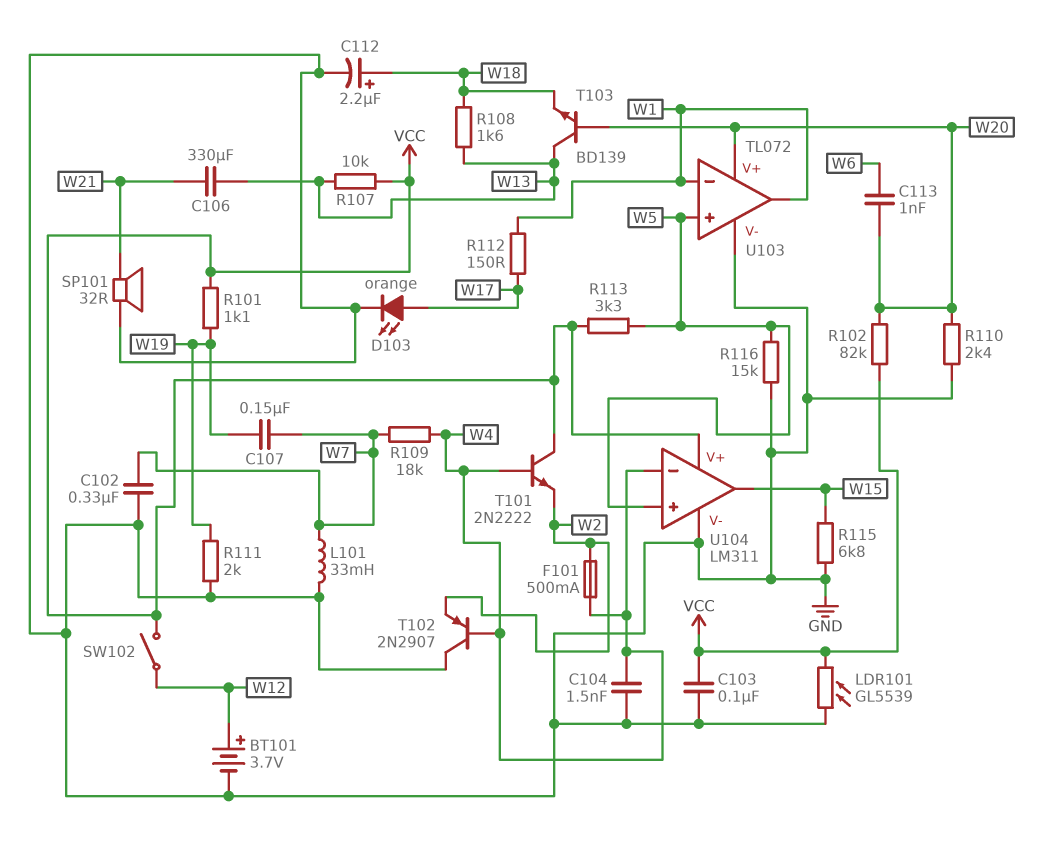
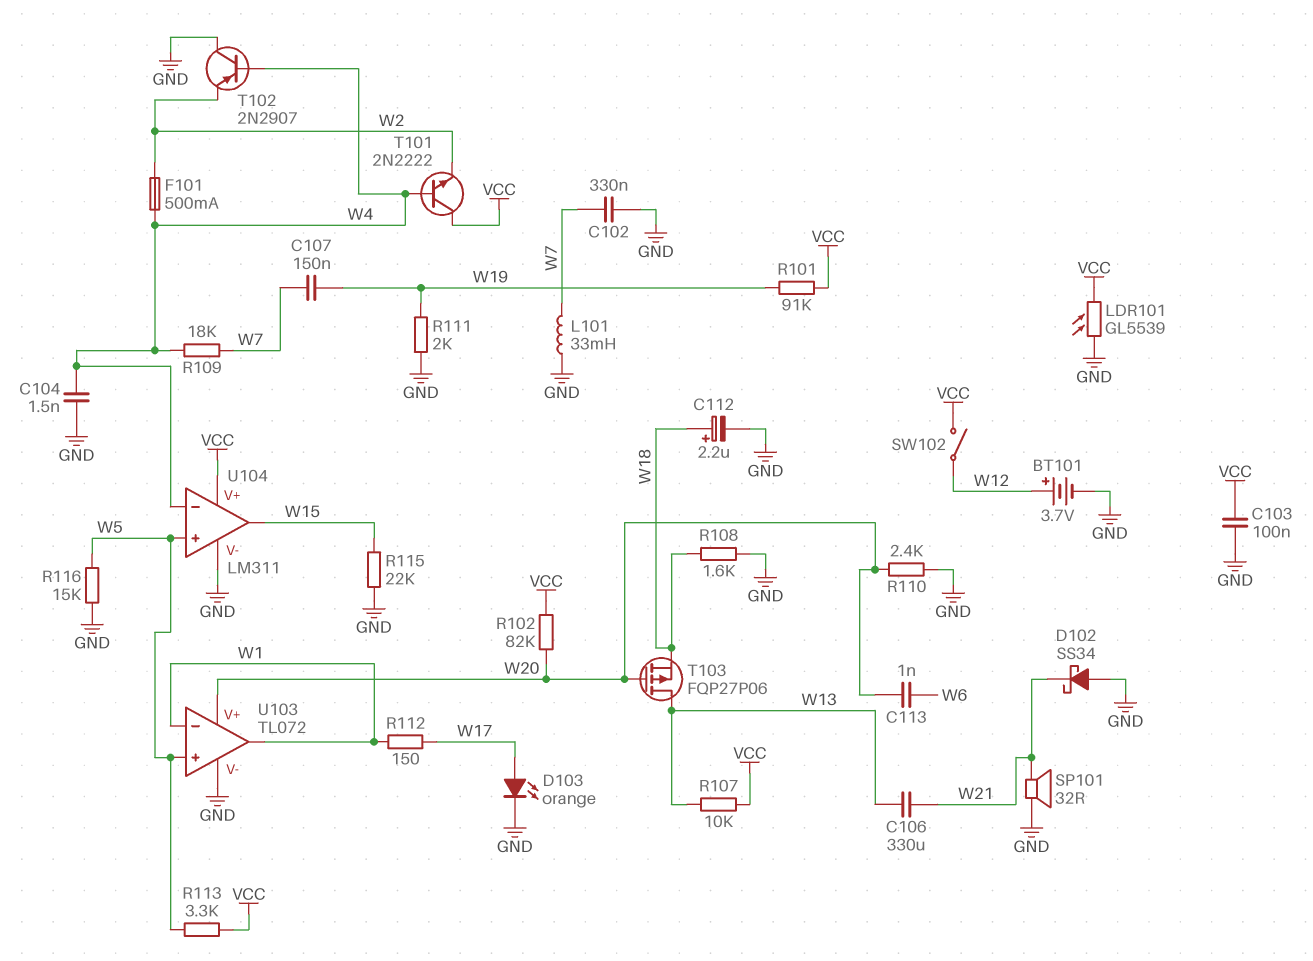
D102: none -> schottky SS34 (A GND, K W21)
R101: 1.1k (VCC, W19) -> 91k (VCC, W19)
R108: 1.6k (W13, W18) -> 1.6k (GND, W18)
R115: 6.8k (GND, W15) -> 22k (GND, W15)
T103: NPN BD139 (B W20, C W13, E W18) -> PMOS FQP27P06 (G W20, D W13, S W18)

